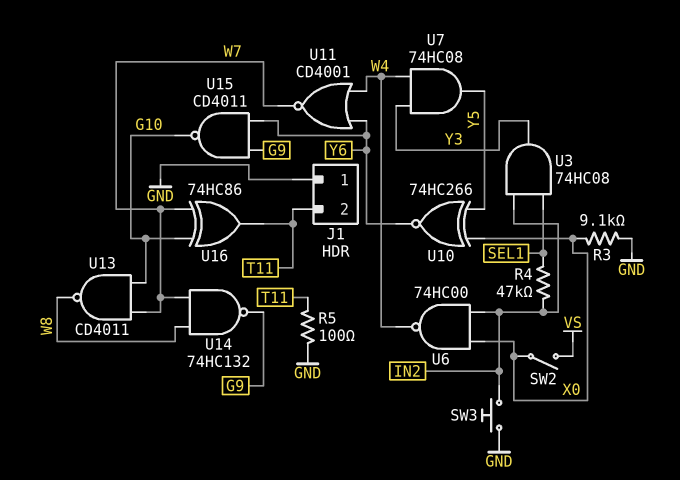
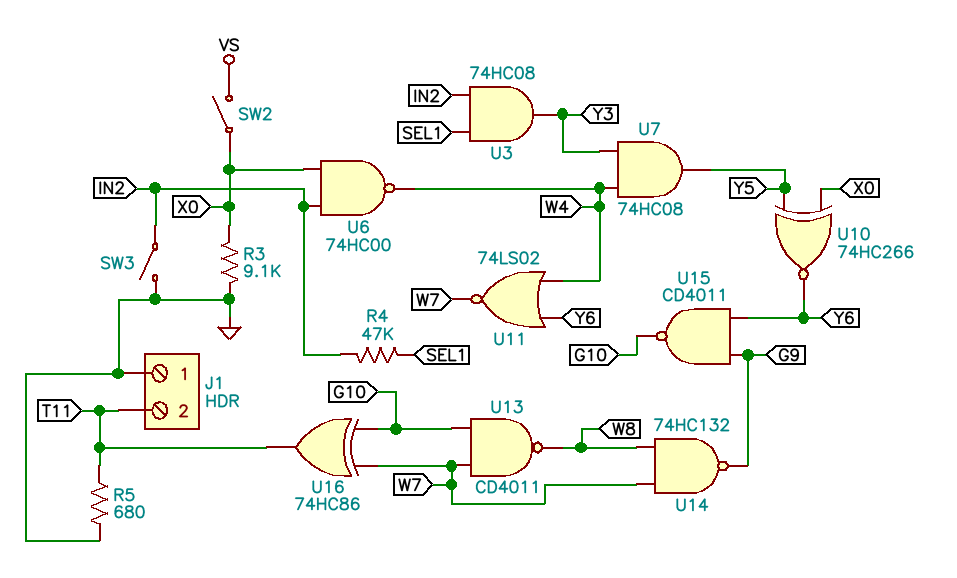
R5: 100 (GND, T11) -> 680 (GND, T11)
SW3: button (GND, IN2) -> switch (GND, IN2)
U11: NOR CD4001 (in W4, in Y6, out W7) -> NOR 74LS02 (in W4, in Y6, out W7)

